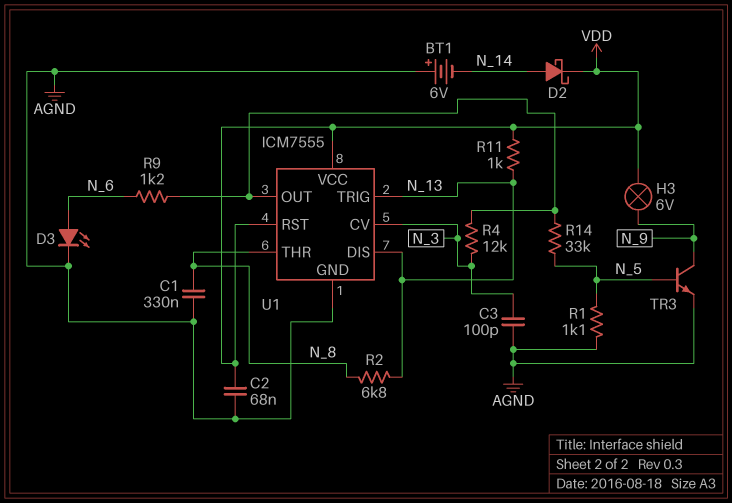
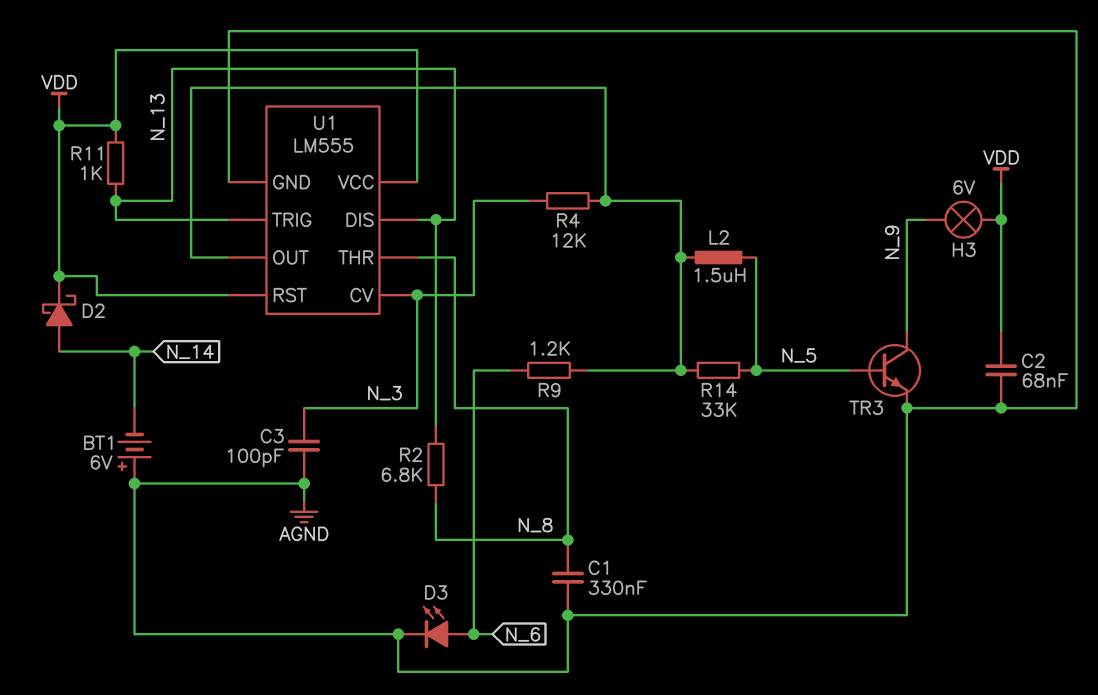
L2: none -> 1.5uH (N_5, U1/OUT)
R1: 1.1k (AGND, N_5) -> none
U1: ICM7555 -> LM555

